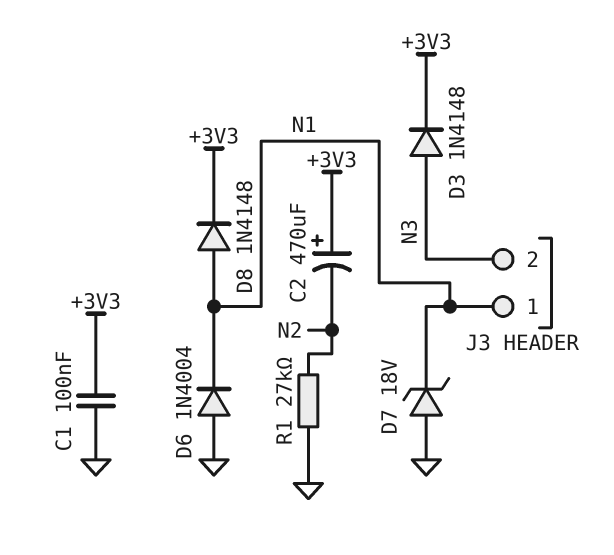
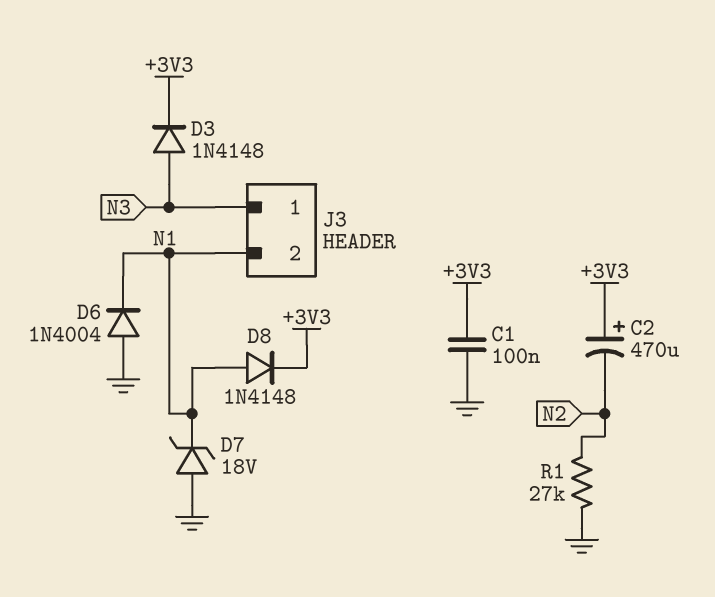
J3 pin 1: N1 -> N3
J3 pin 2: N3 -> N1

